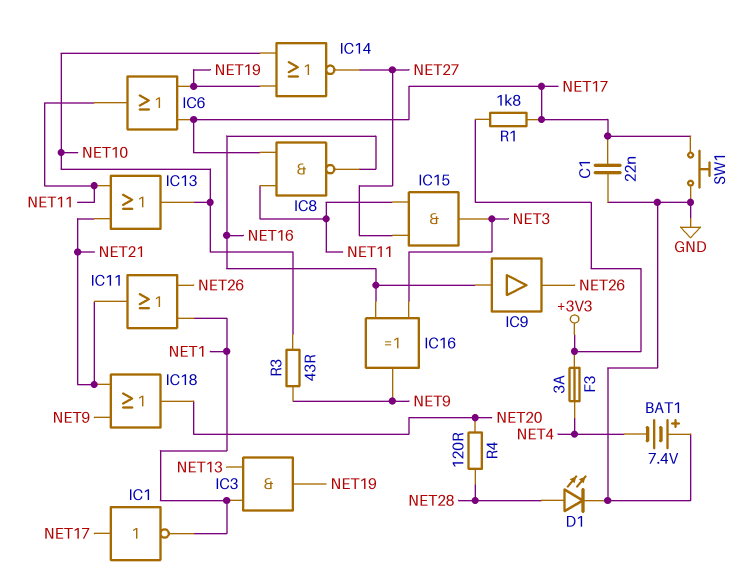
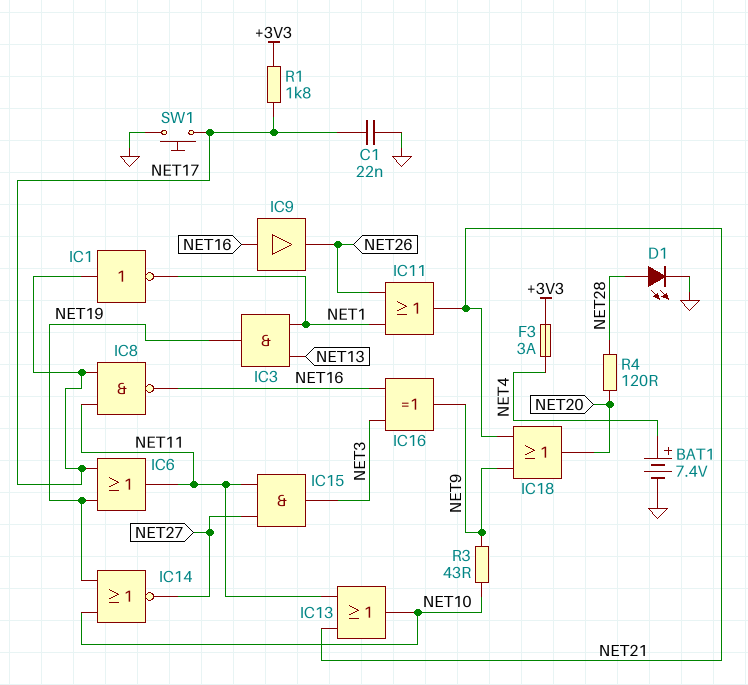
BAT1: 7.4V (plus GND, minus NET4) -> 7.4V (plus NET4, minus GND)

